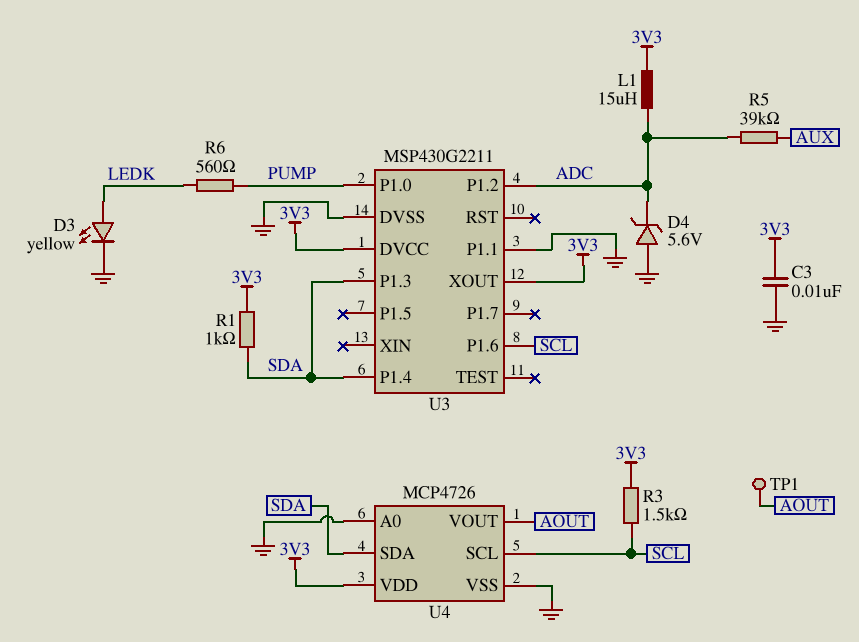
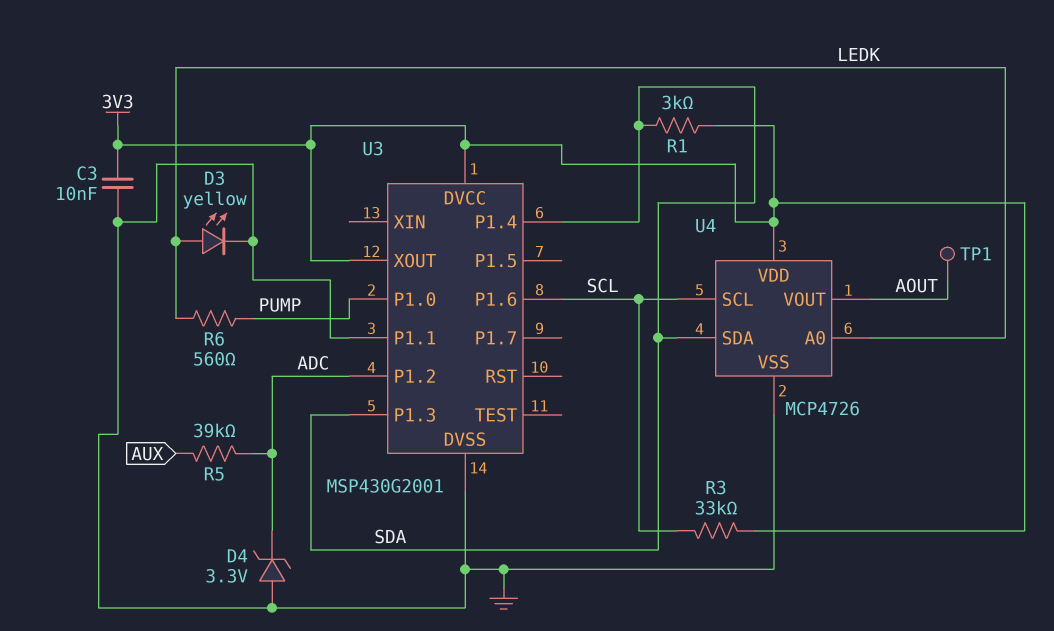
D4: zener 5.6V (A GND, K ADC) -> zener 3.3V (A GND, K ADC)
L1: 15uH (3V3, ADC) -> none
R1: 1k (3V3, SDA) -> 3k (3V3, SDA)
R3: 1.5k (3V3, SCL) -> 33k (3V3, SCL)
U3: MSP430G2211 -> MSP430G2001
U4 pin A0: GND -> LEDK

